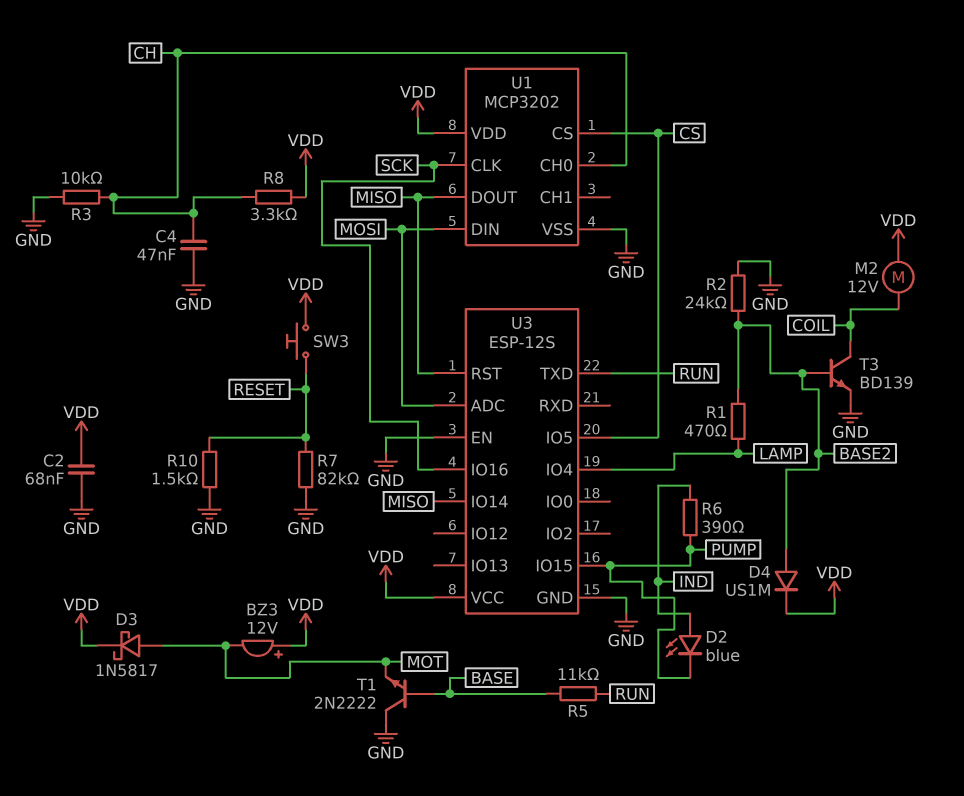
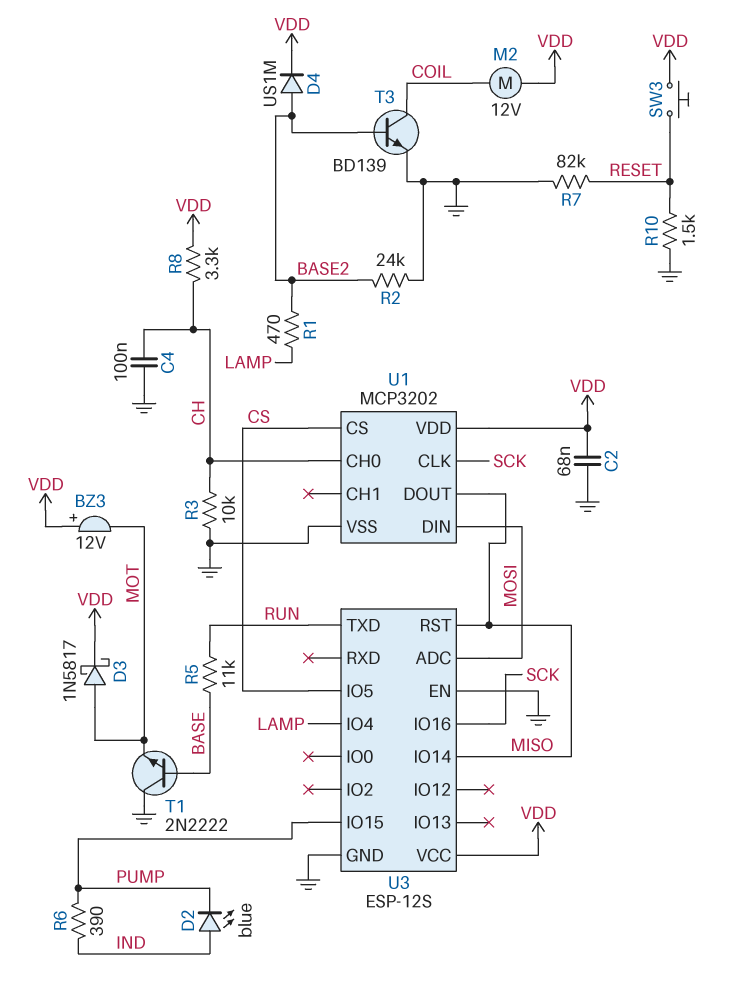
C4: 47nF (CH, GND) -> 100nF (CH, GND)

